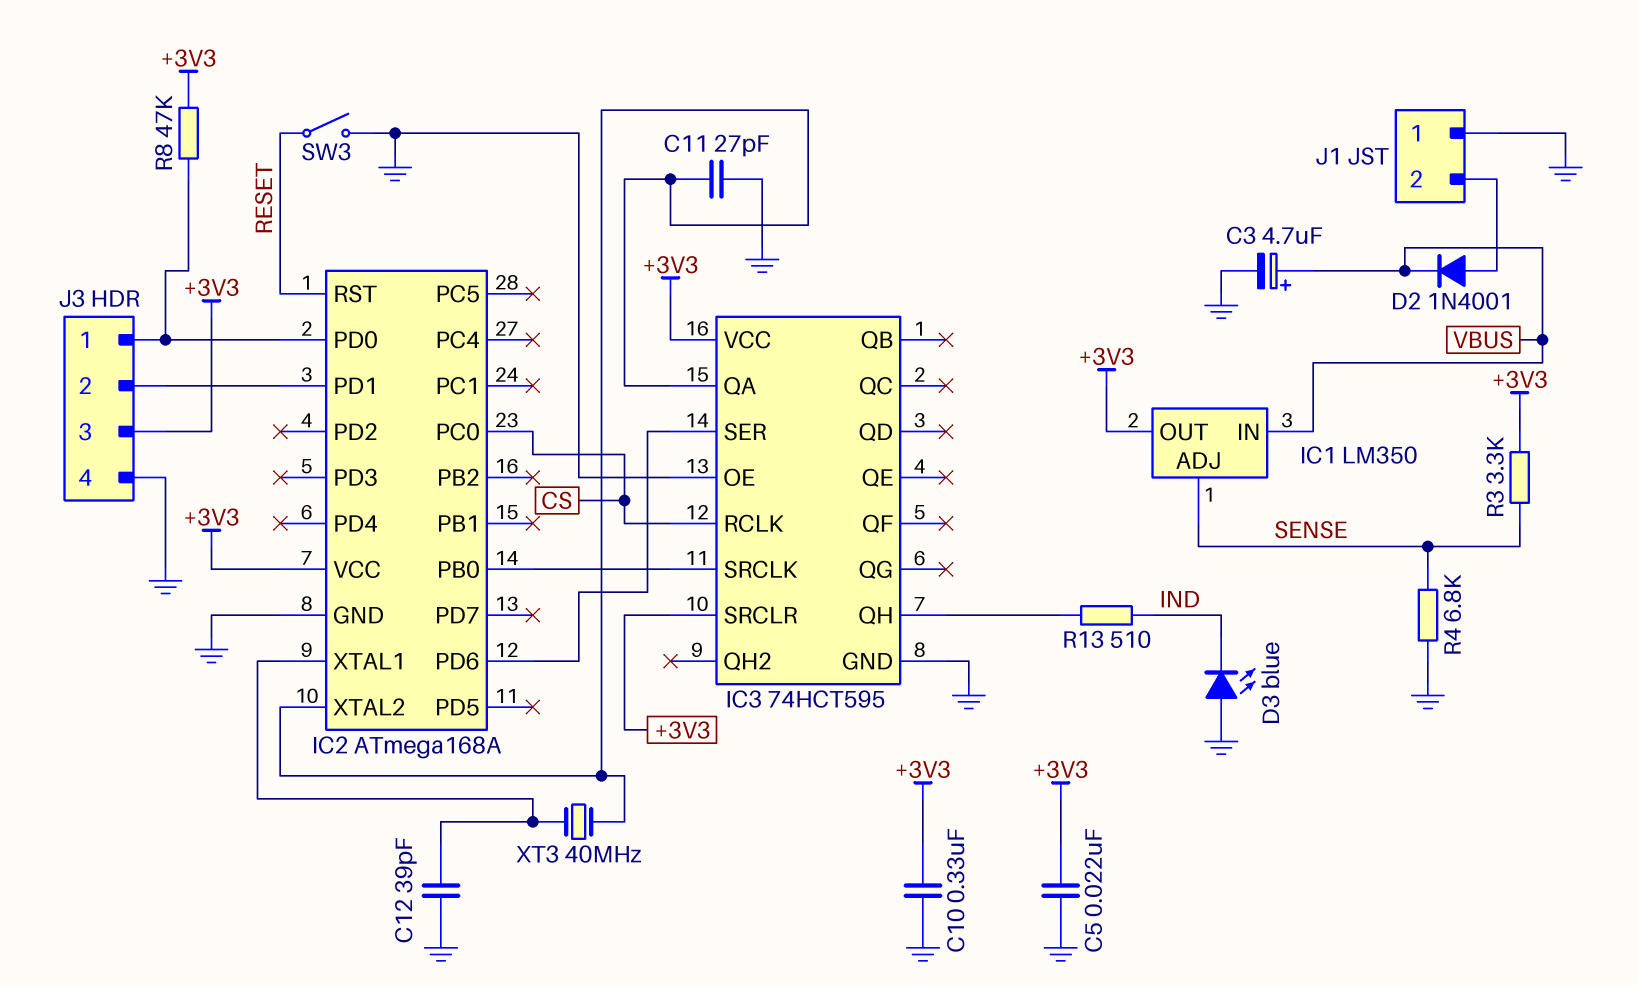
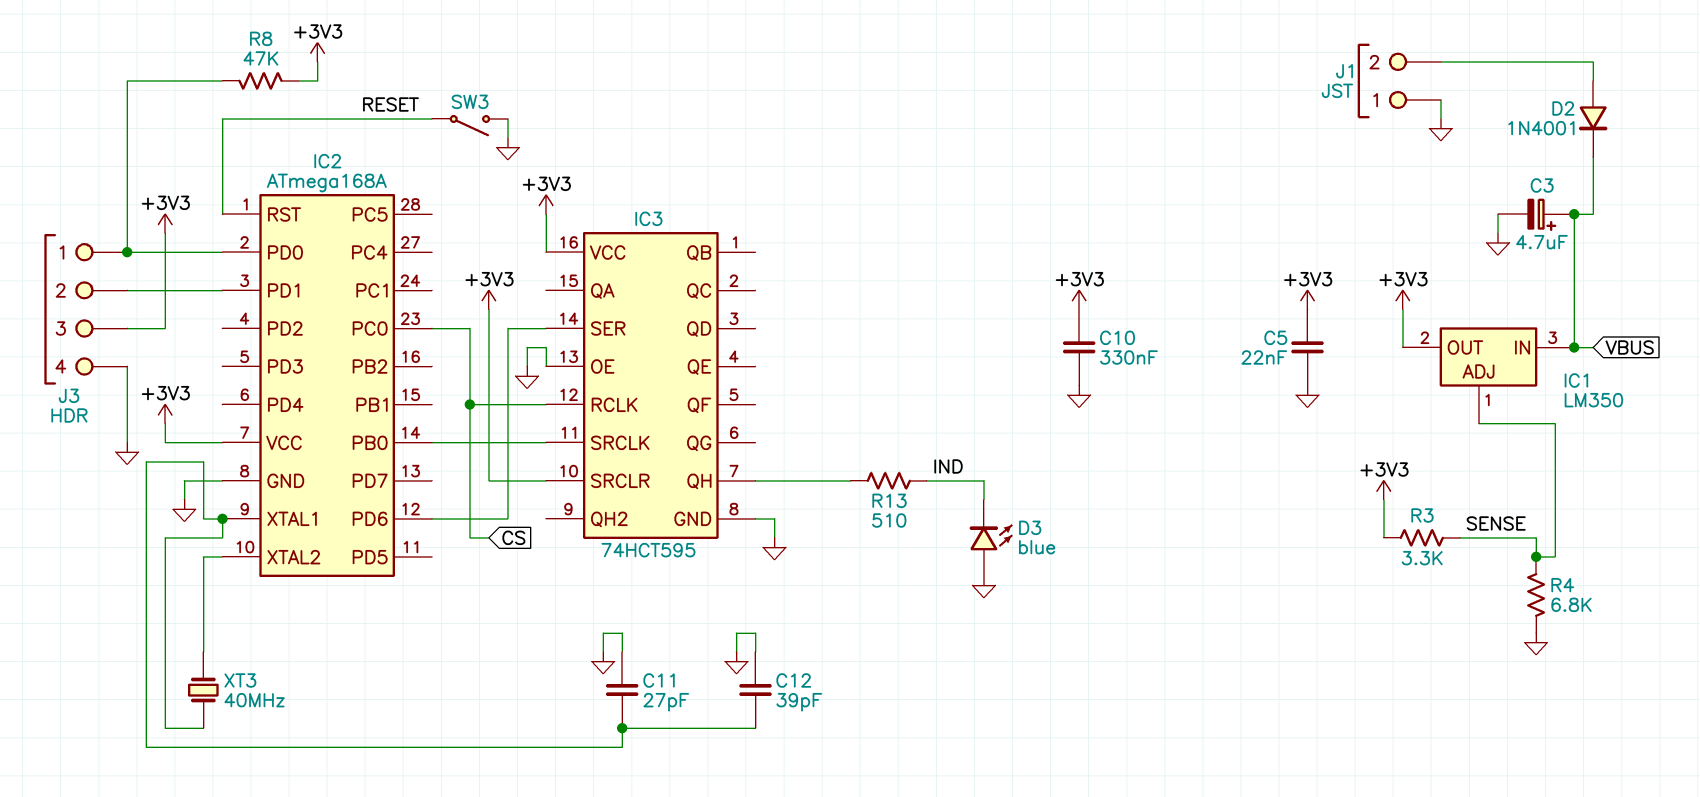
C11: 27pF (GND, IC2/XTAL2) -> 27pF (GND, IC2/XTAL1)
IC3 pin QA: IC2/XTAL2 -> none

